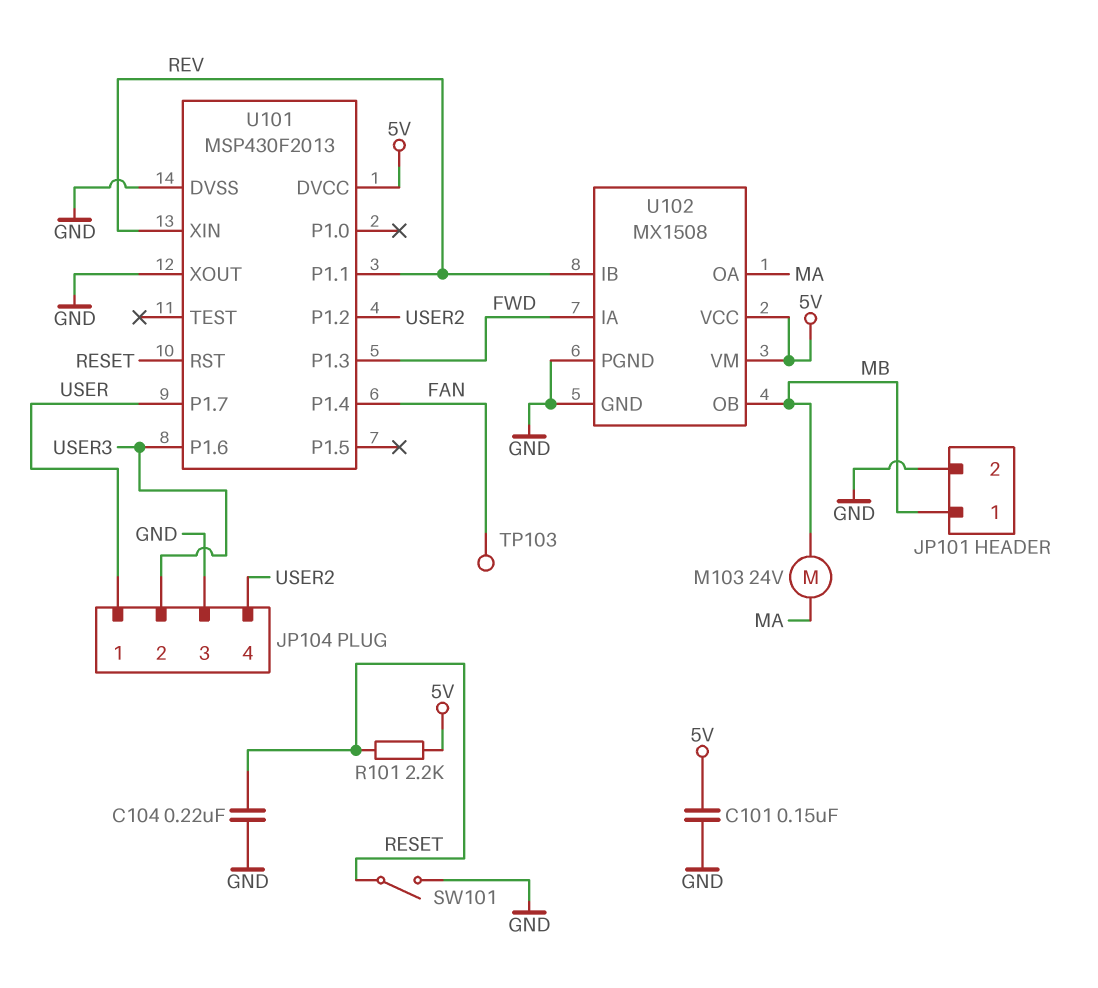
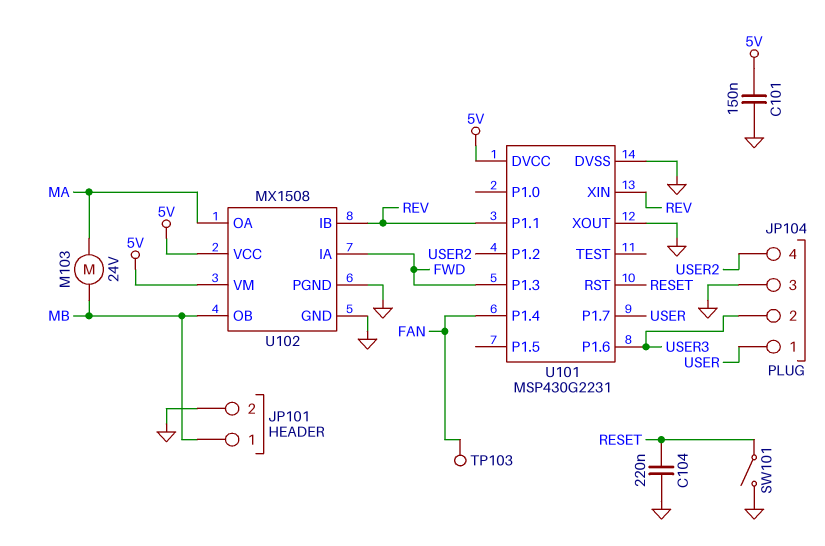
R101: 2.2k (5V, RESET) -> none
U101: MSP430F2013 -> MSP430G2231

